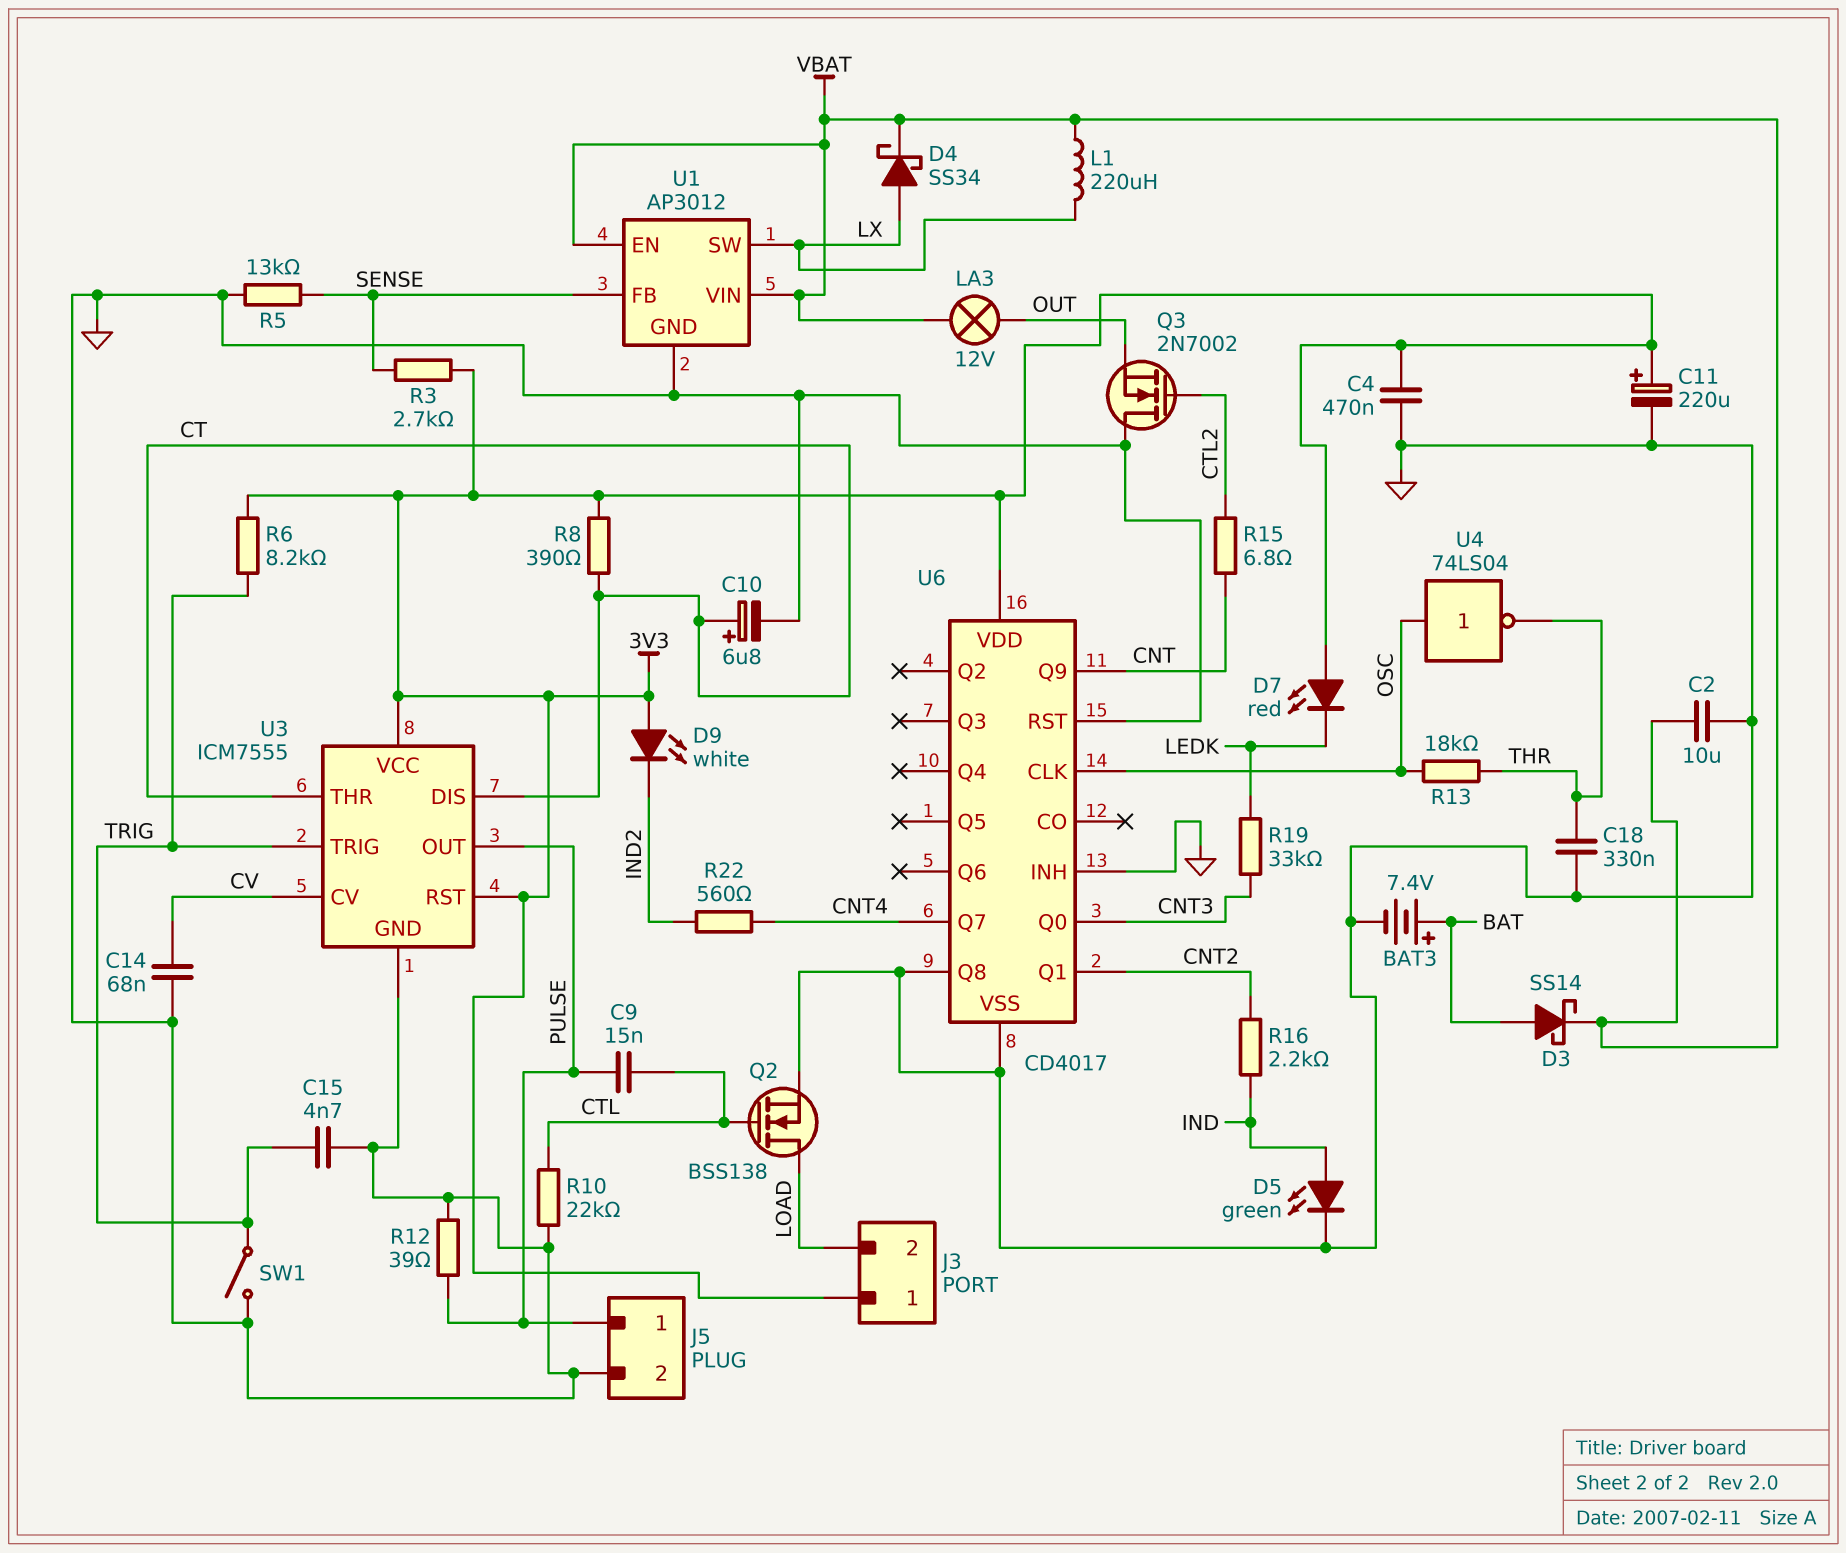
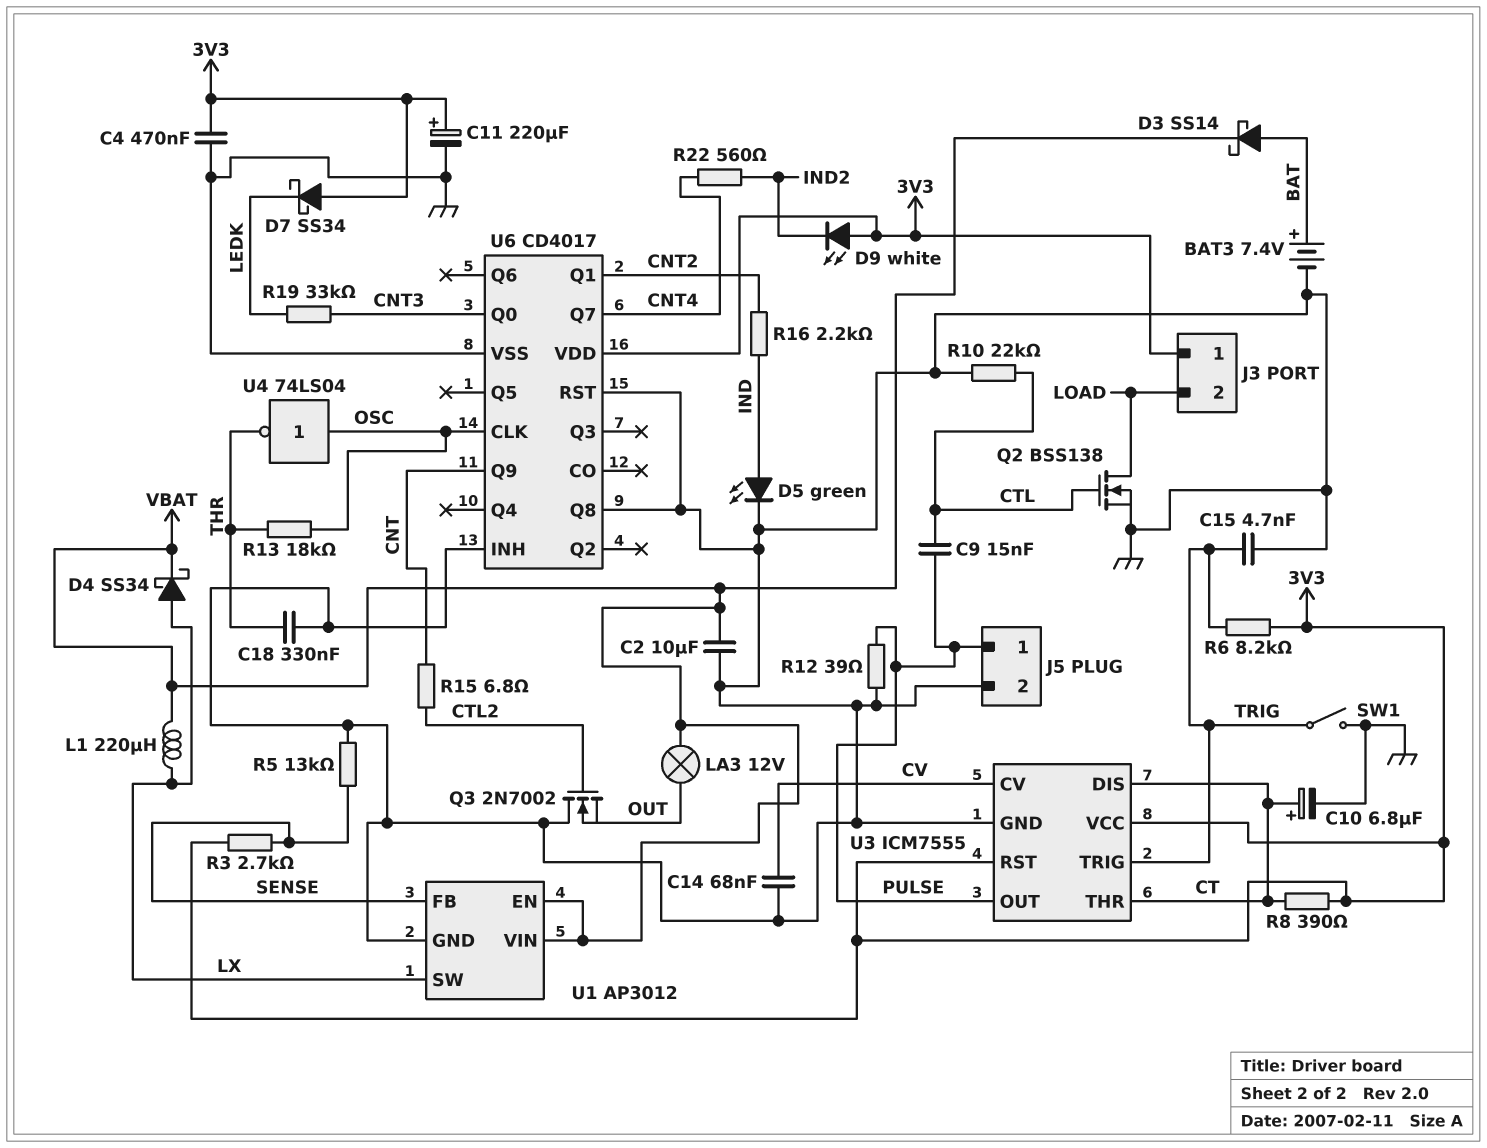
D7: LED red (A 3V3, K LEDK) -> schottky SS34 (A 3V3, K LEDK)

